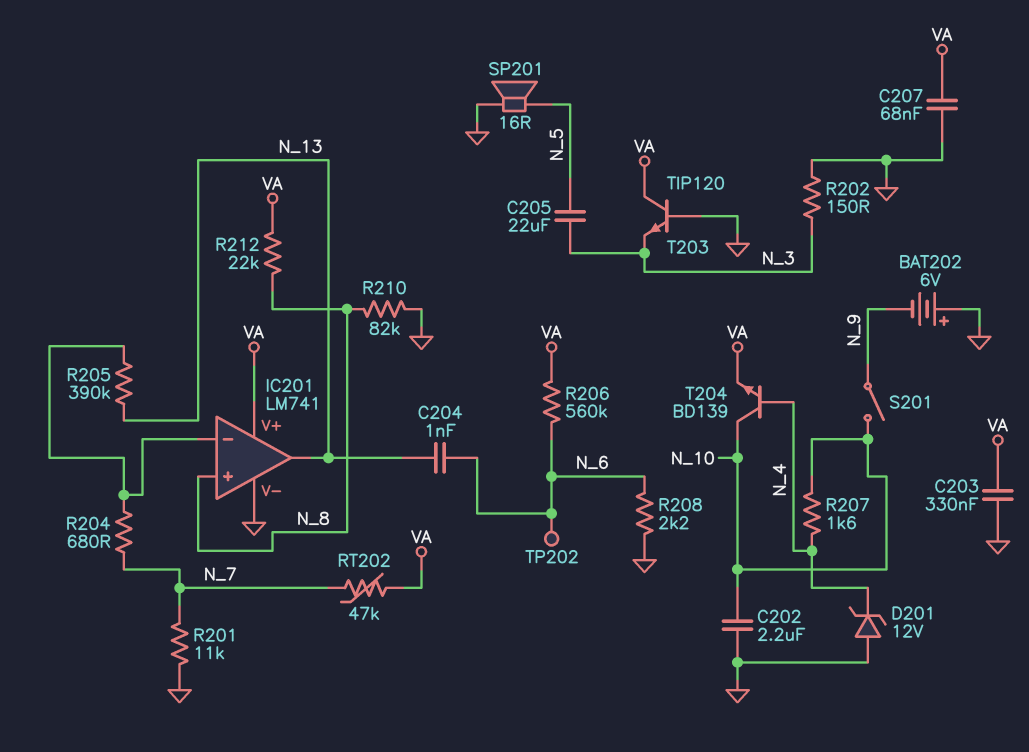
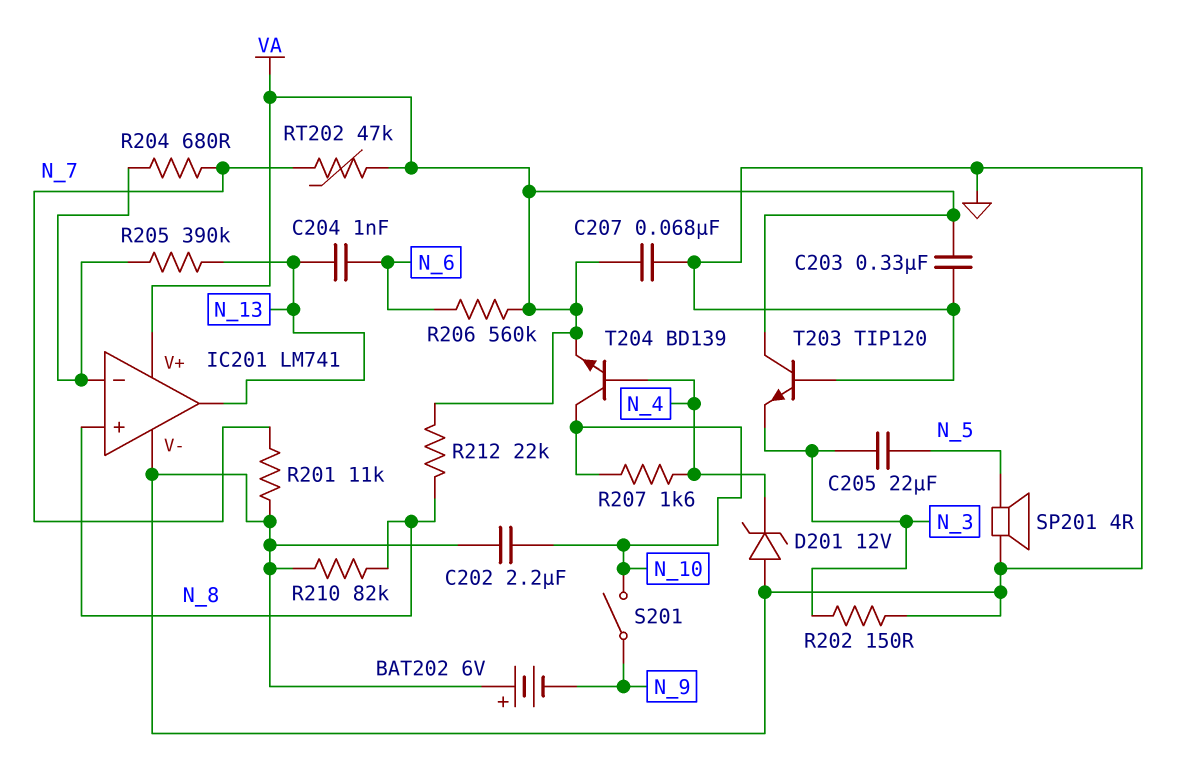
R208: 2.2k (GND, N_6) -> none
SP201: speaker 16R (GND, N_5) -> speaker 4R (GND, N_5)
TP202: test point (N_6) -> none

